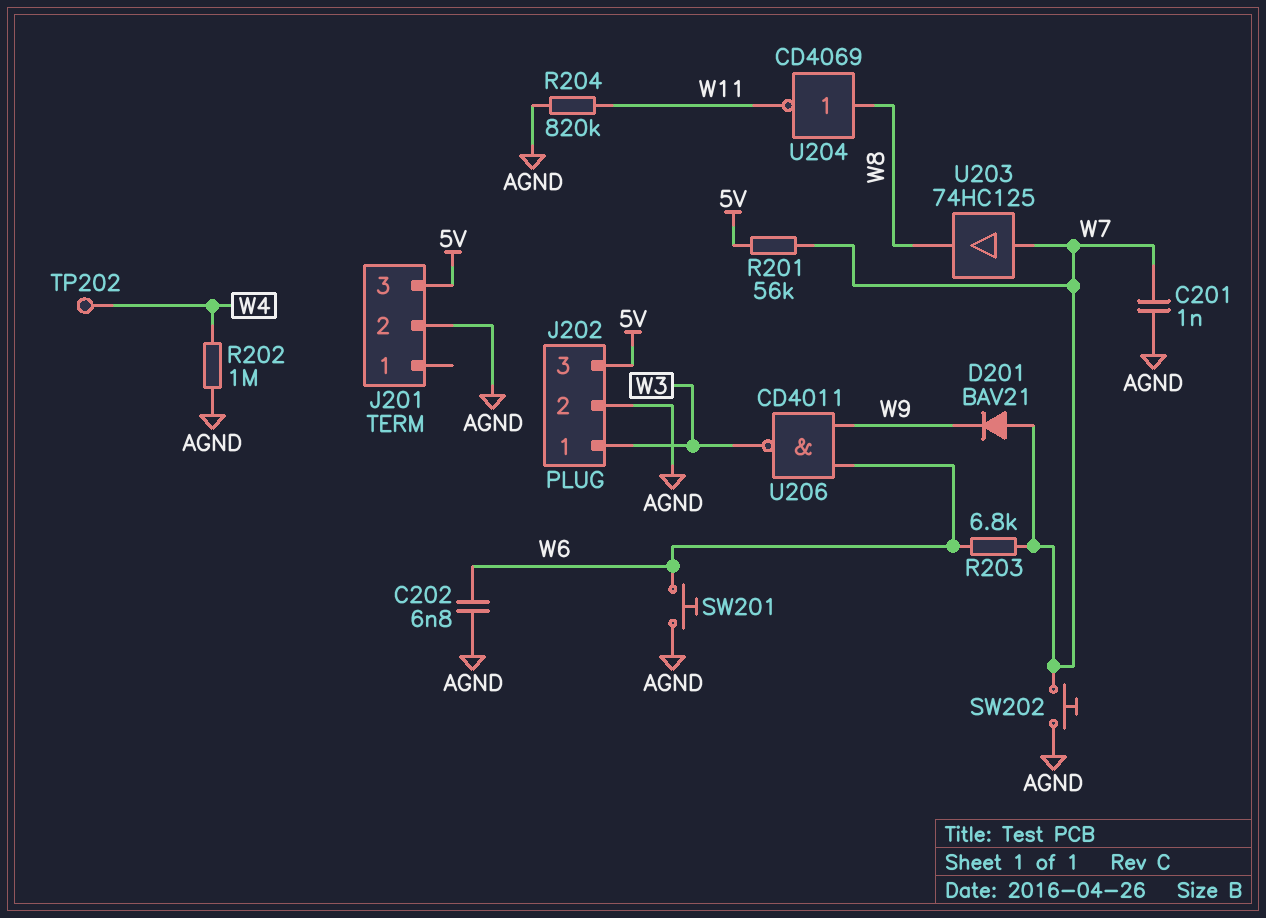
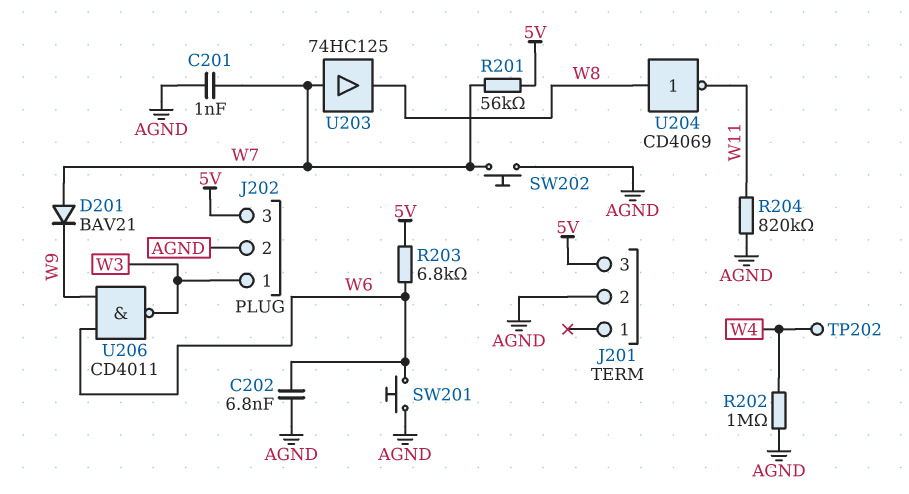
R203: 6.8k (W6, W7) -> 6.8k (5V, W6)

